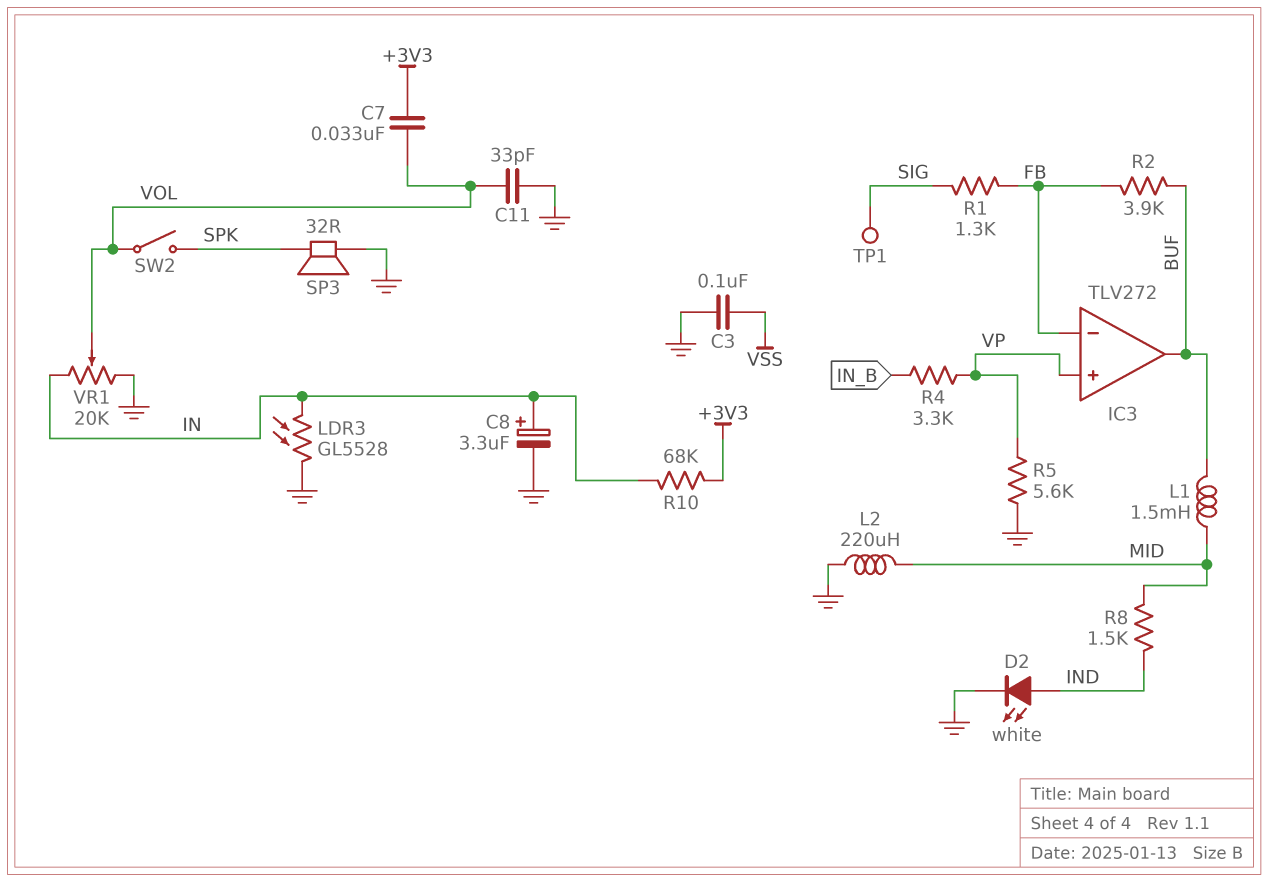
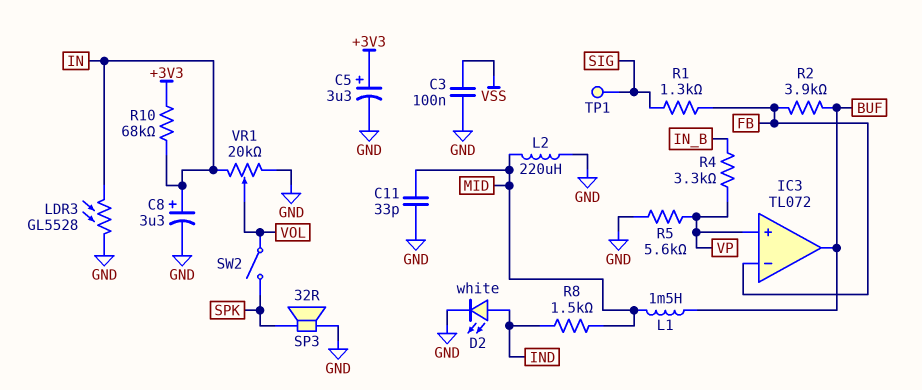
C5: none -> 3.3uF (plus +3V3, minus GND)
C7: 33nF (+3V3, VOL) -> none
C11: 33pF (GND, VOL) -> 33pF (GND, MID)
IC3: TLV272 -> TL072

